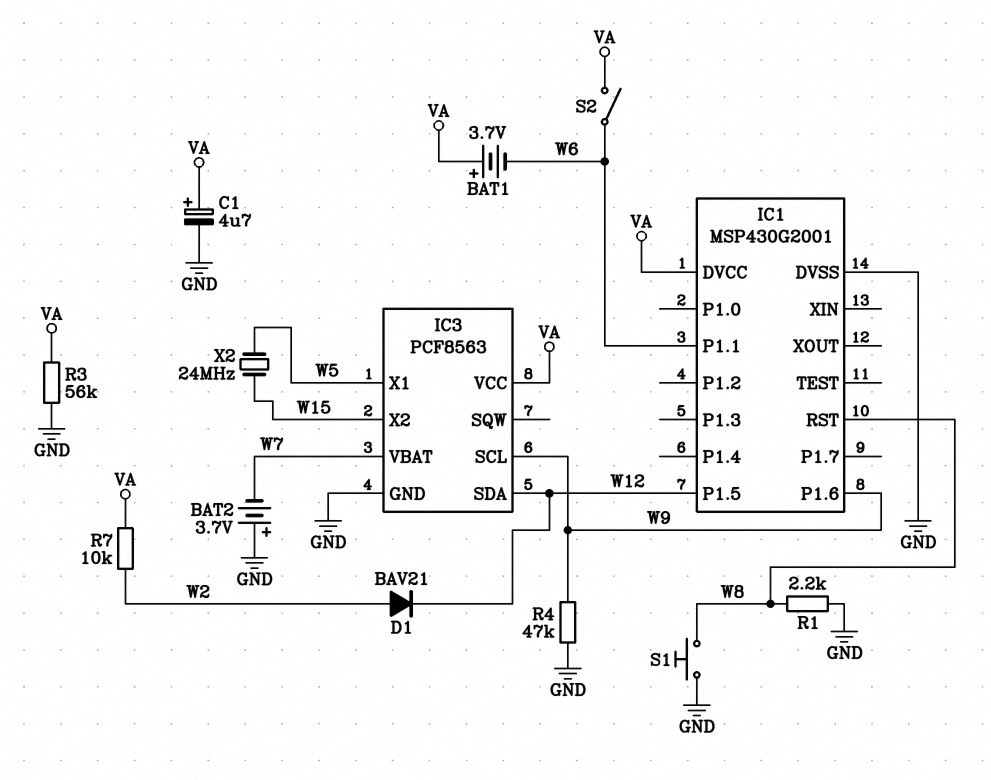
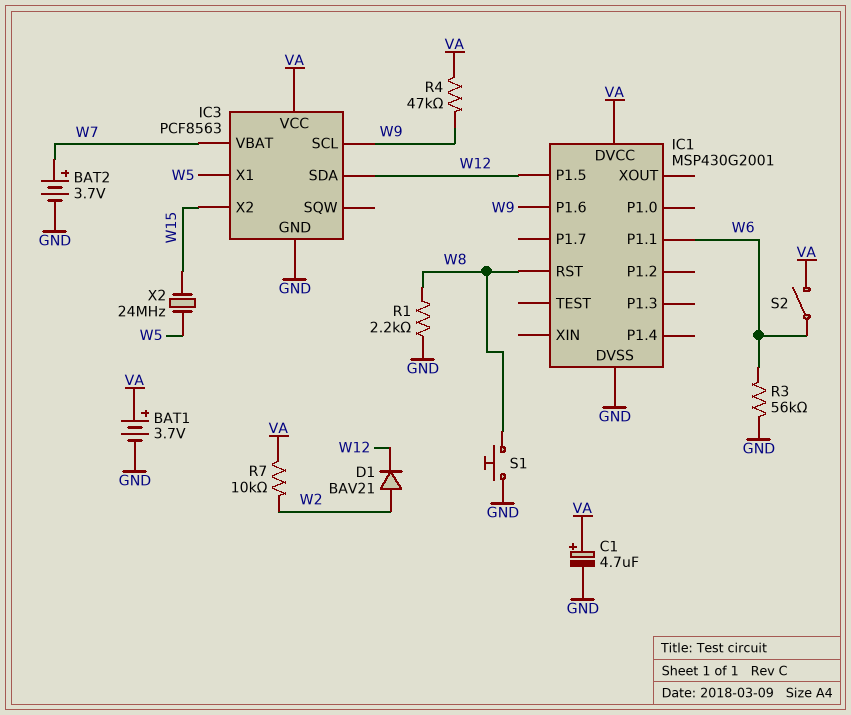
BAT1: 3.7V (plus VA, minus W6) -> 3.7V (plus VA, minus GND)
BAT2: 3.7V (plus GND, minus W7) -> 3.7V (plus W7, minus GND)
R3: 56k (GND, VA) -> 56k (GND, W6)
R4: 47k (GND, W9) -> 47k (VA, W9)

